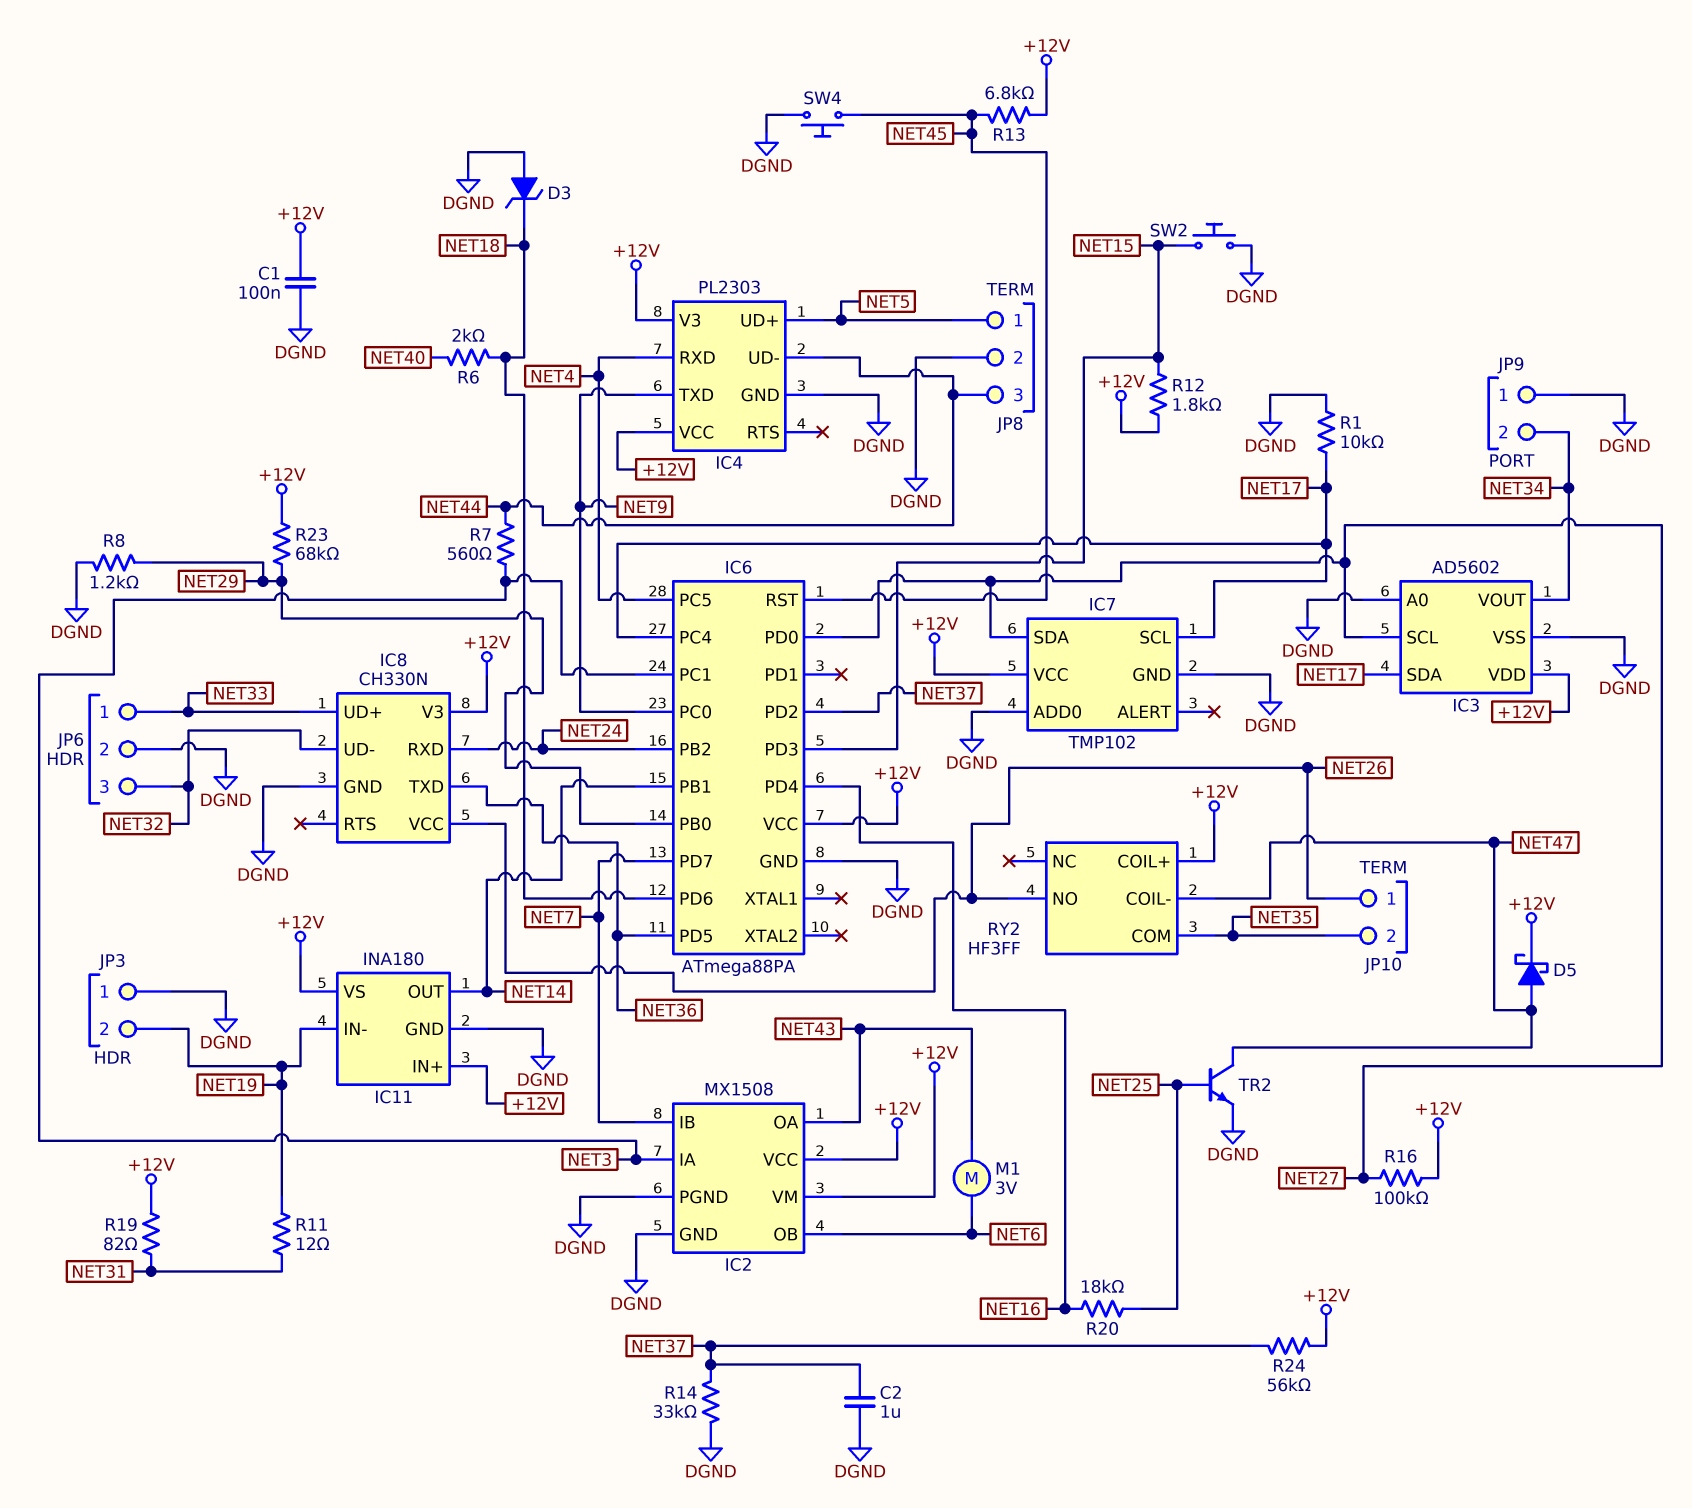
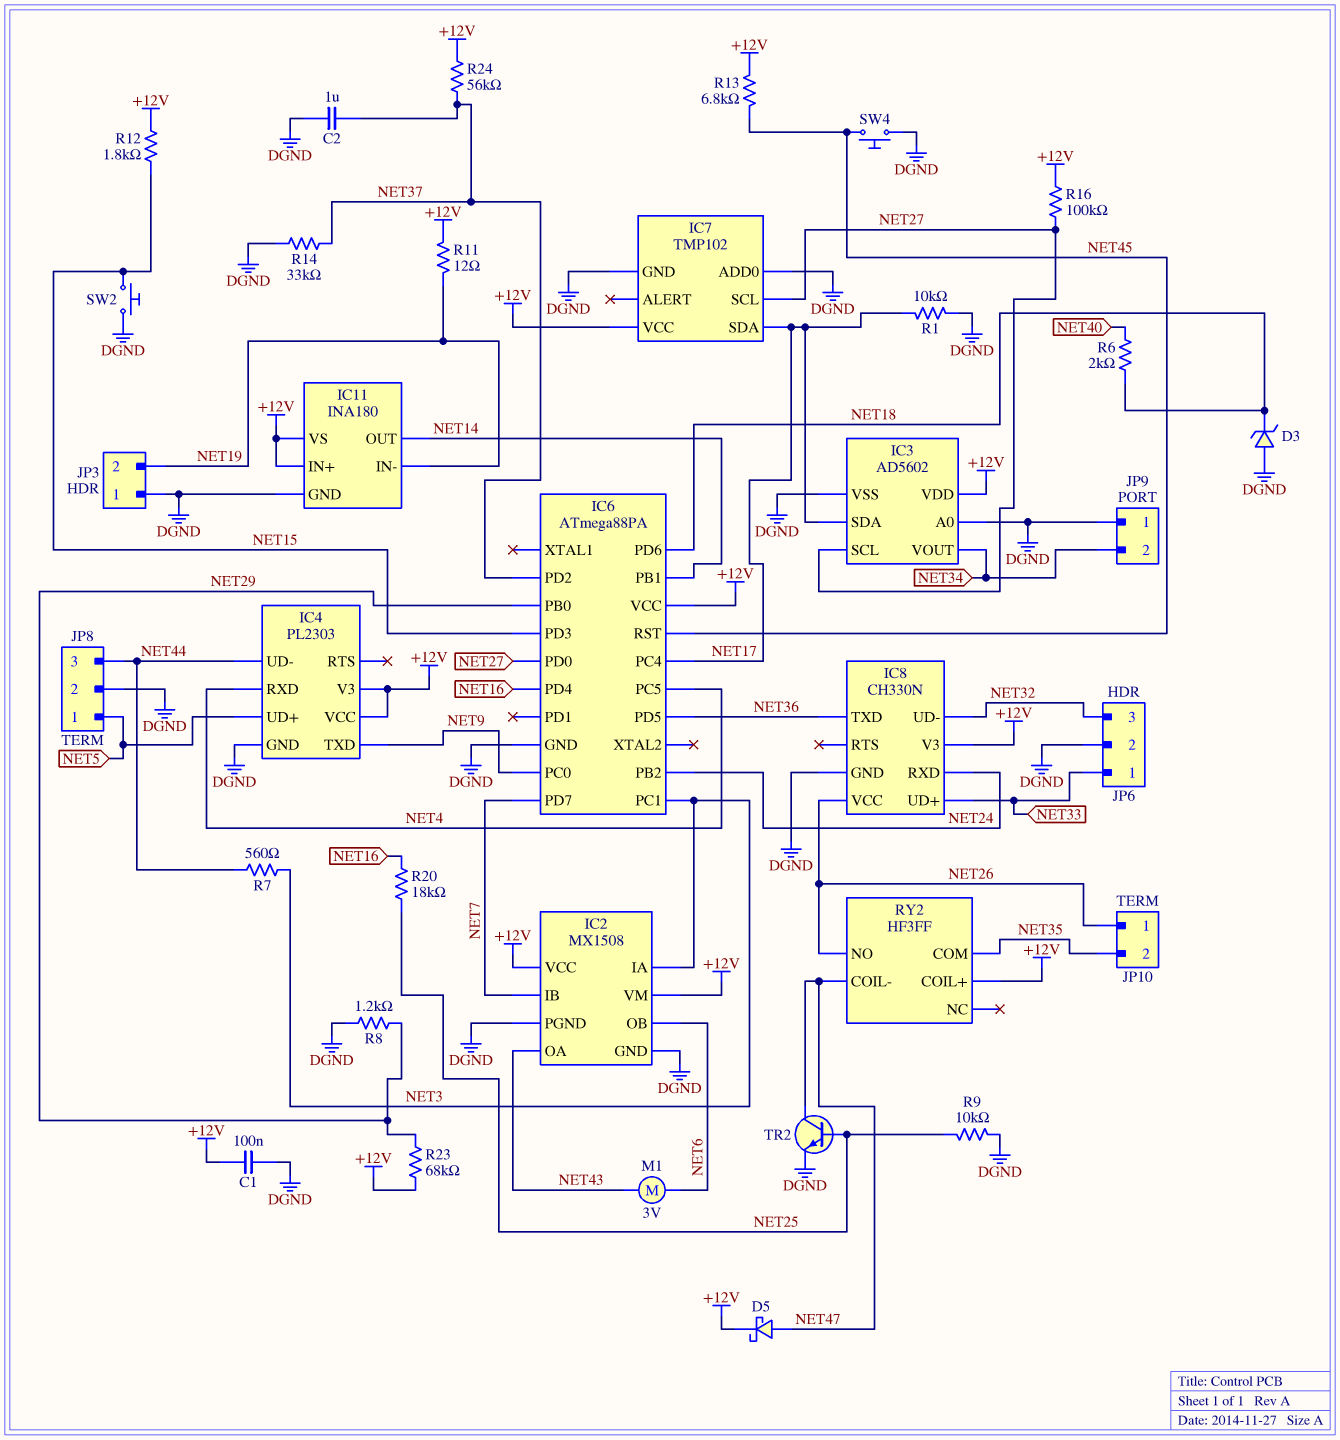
IC7 pin SCL: NET17 -> NET27
IC7 pin SDA: NET27 -> NET17
R9: none -> 10k (DGND, NET25)
R11: 12 (NET19, NET31) -> 12 (+12V, NET19)
R19: 82 (+12V, NET31) -> none

